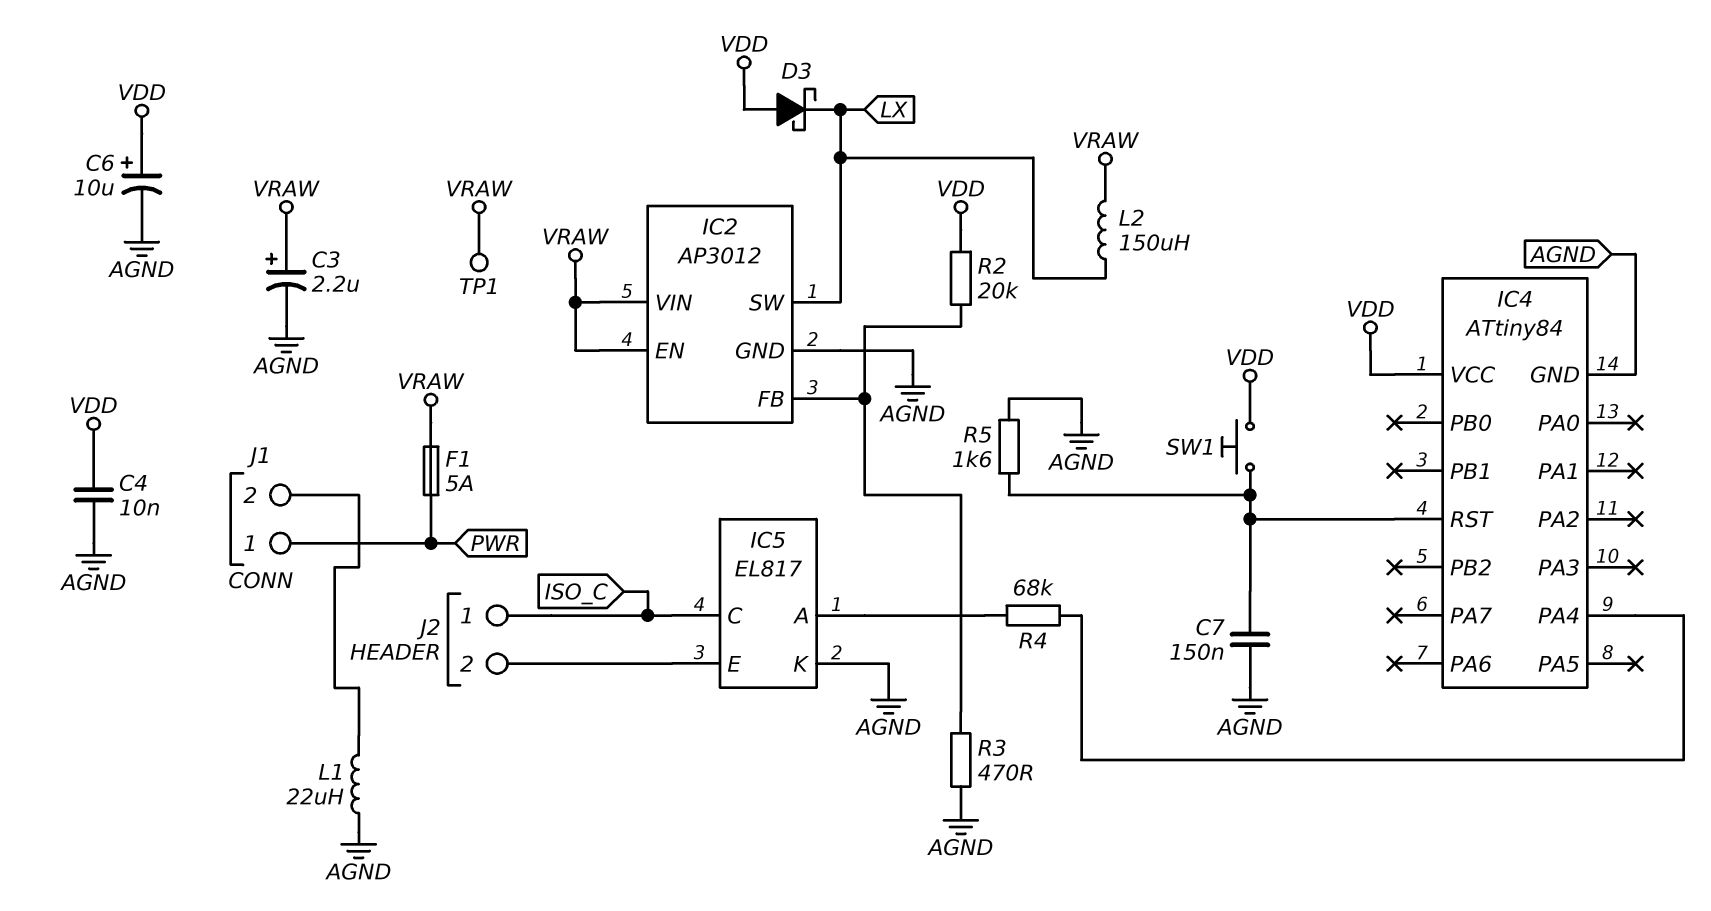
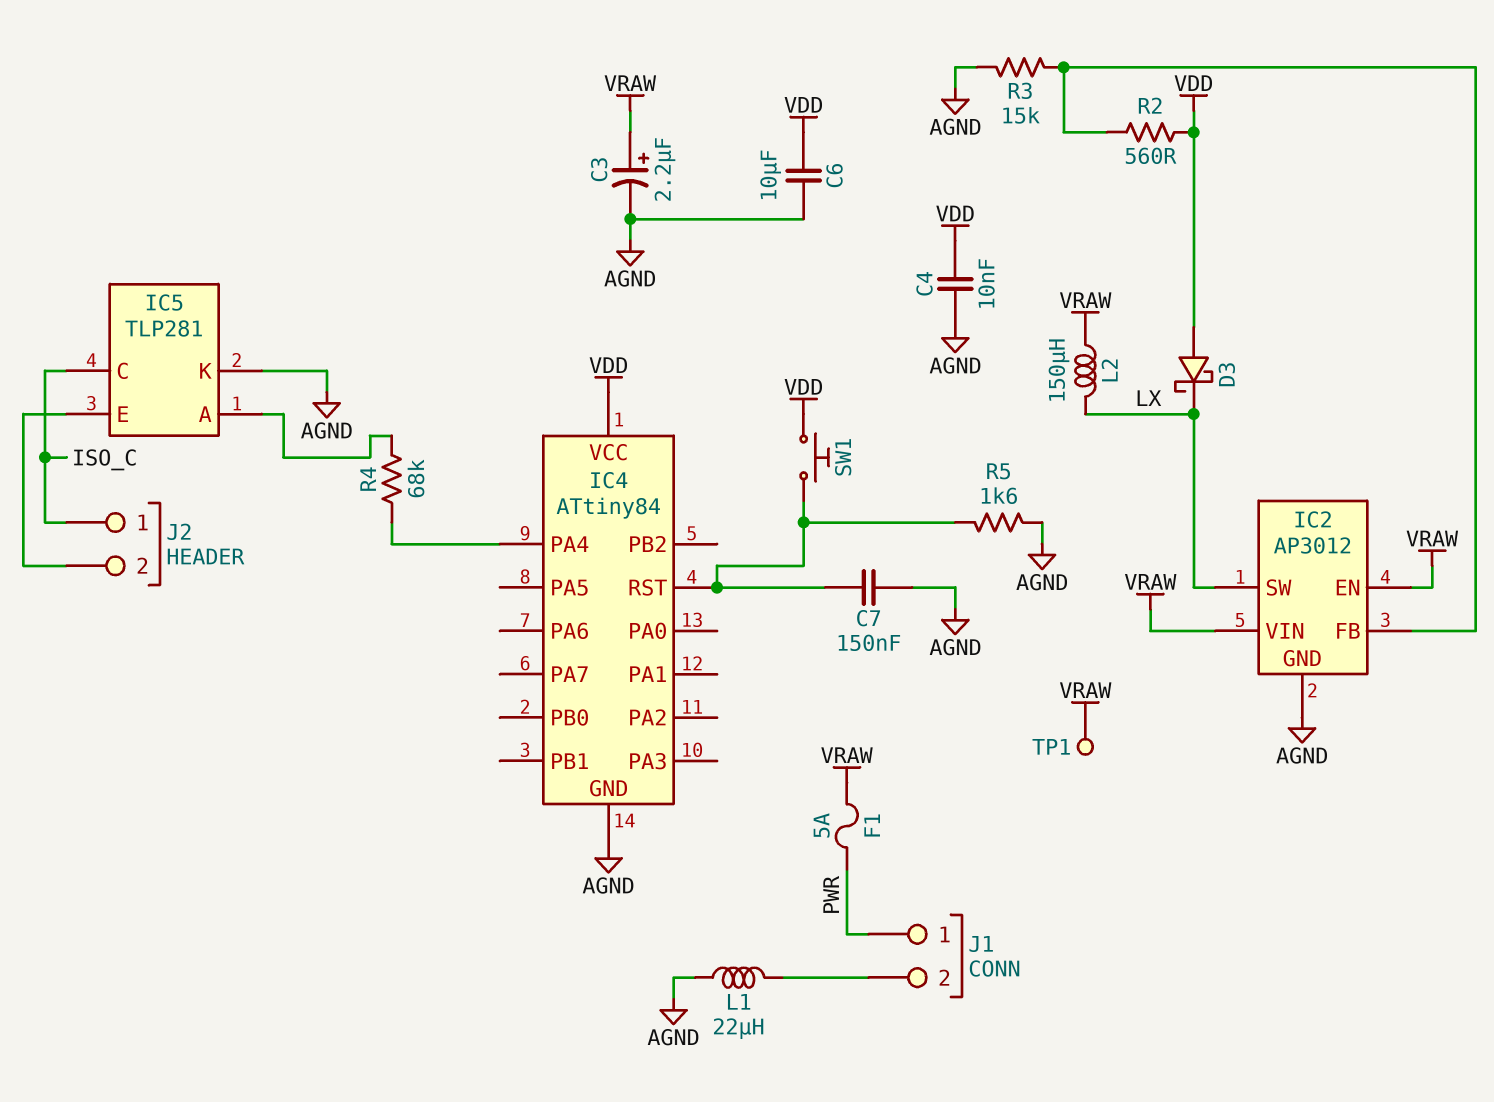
C6: 10uF (plus VDD, minus AGND) -> 10uF (AGND, VDD)
IC5: EL817 -> TLP281
R2: 20k (IC2/FB, VDD) -> 560 (IC2/FB, VDD)
R3: 470 (AGND, IC2/FB) -> 15k (AGND, IC2/FB)

